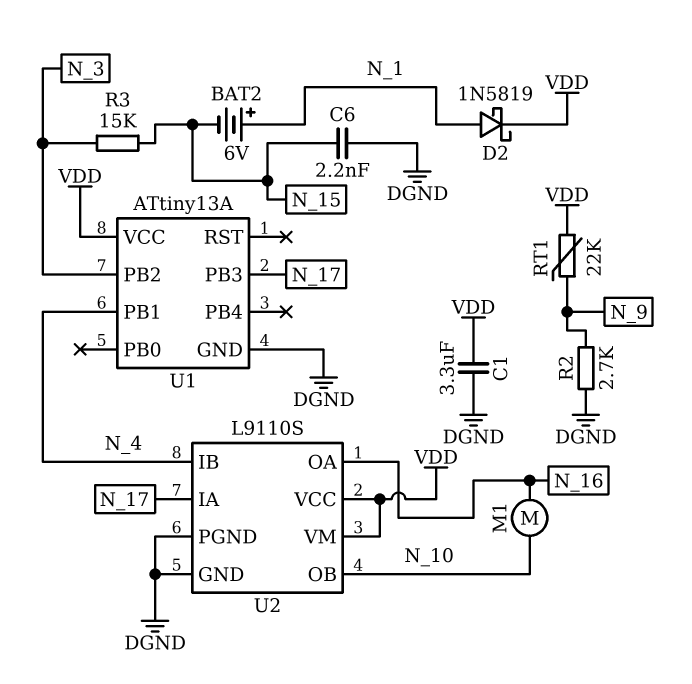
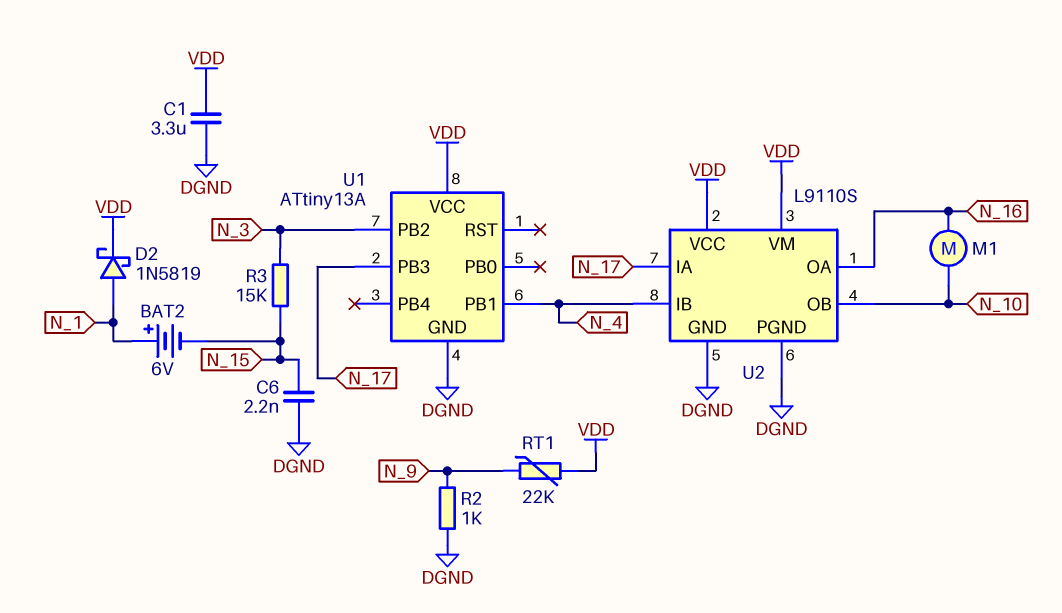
R2: 2.7k (DGND, N_9) -> 1k (DGND, N_9)

